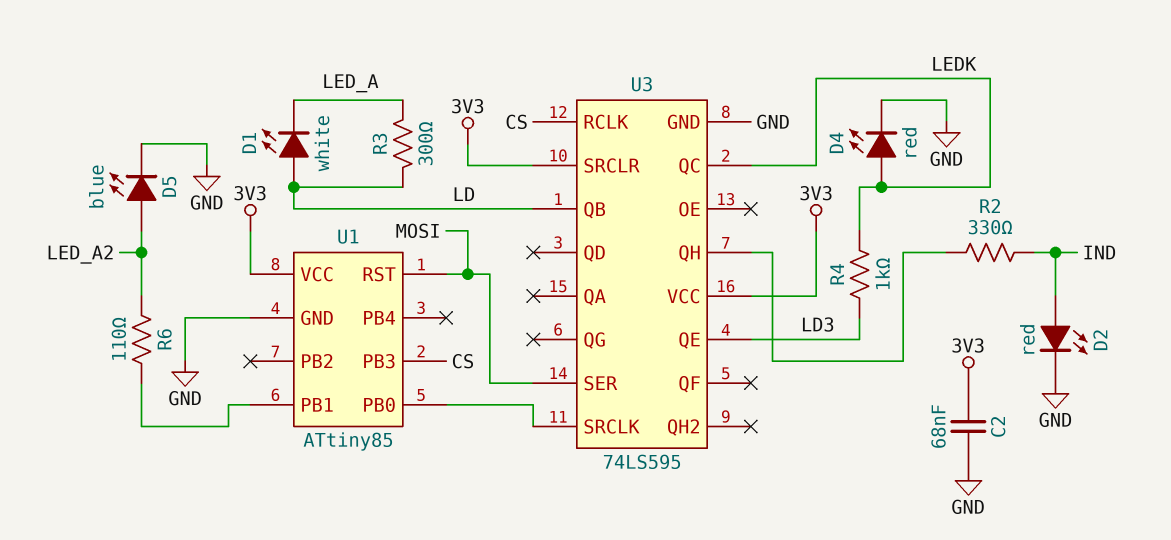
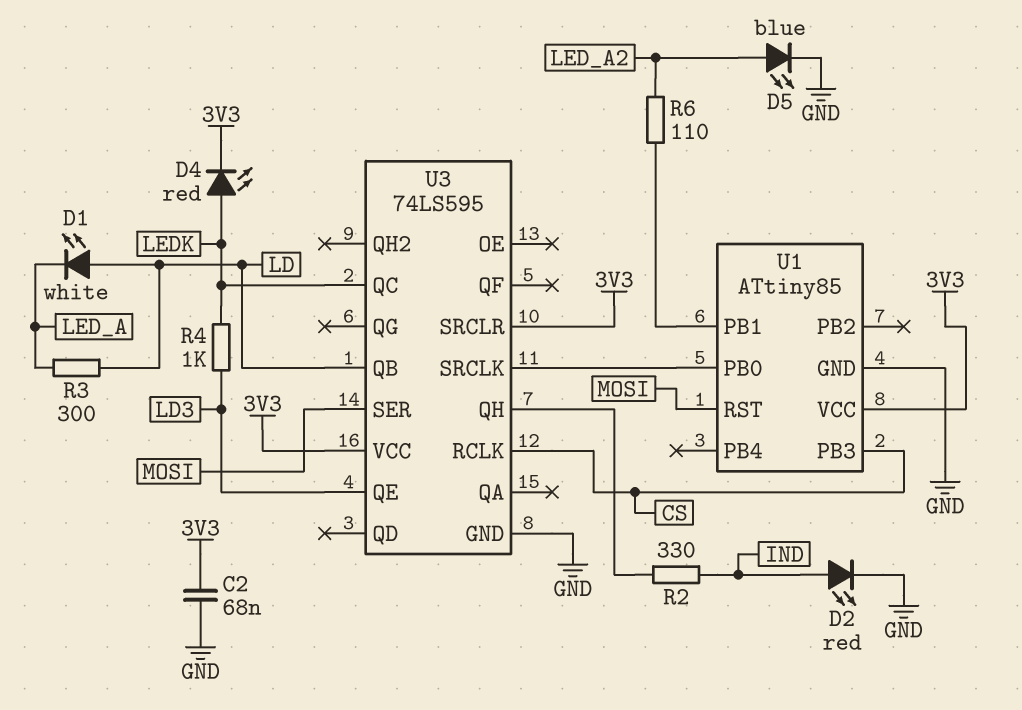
D4: LED red (A LEDK, K GND) -> LED red (A LEDK, K 3V3)

